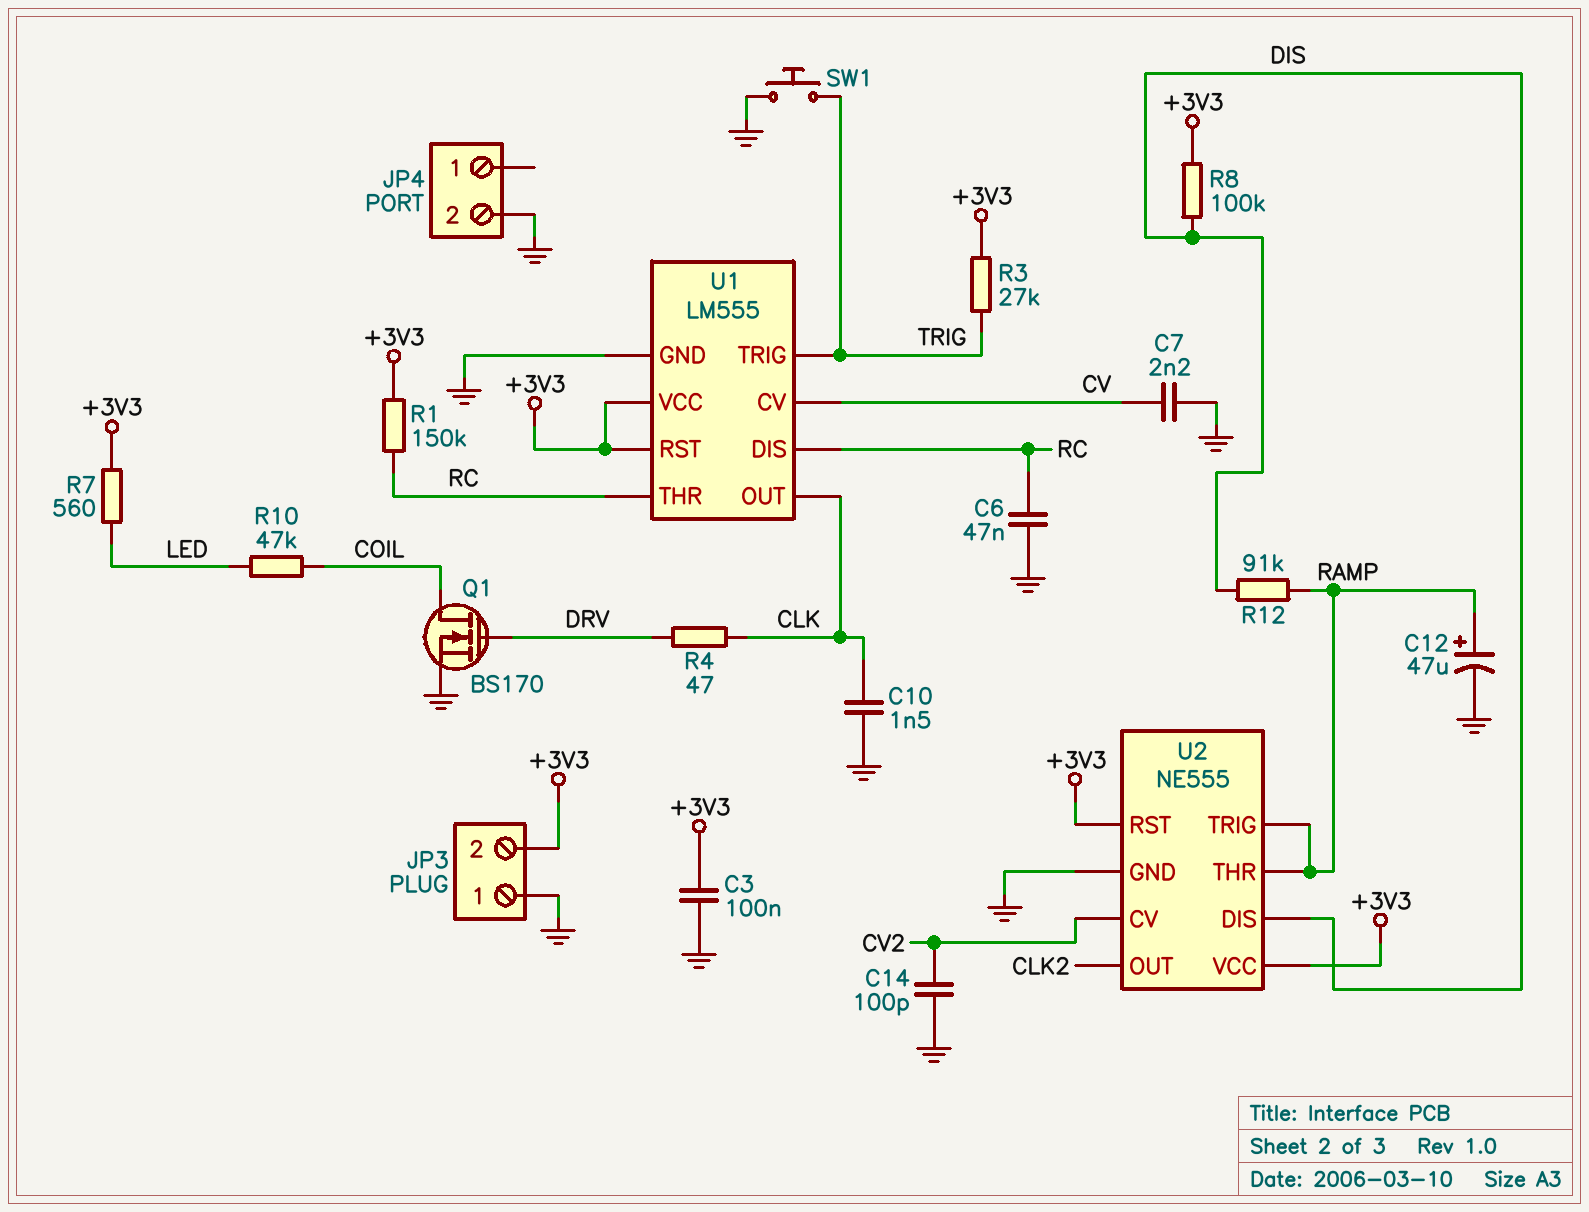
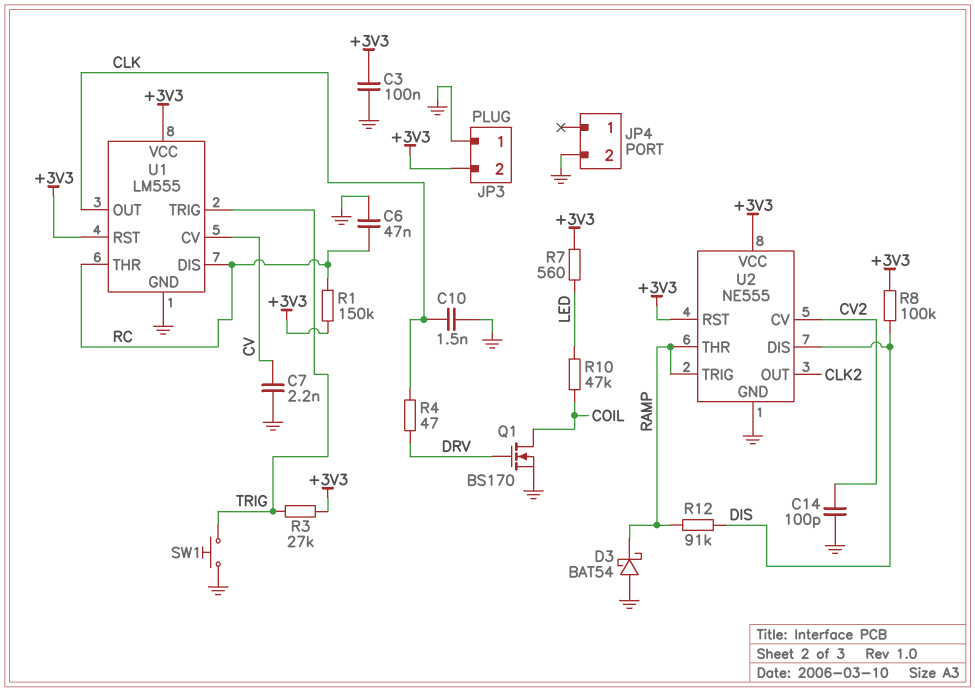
C12: 47uF (plus RAMP, minus GND) -> none
D3: none -> schottky BAT54 (A GND, K RAMP)

